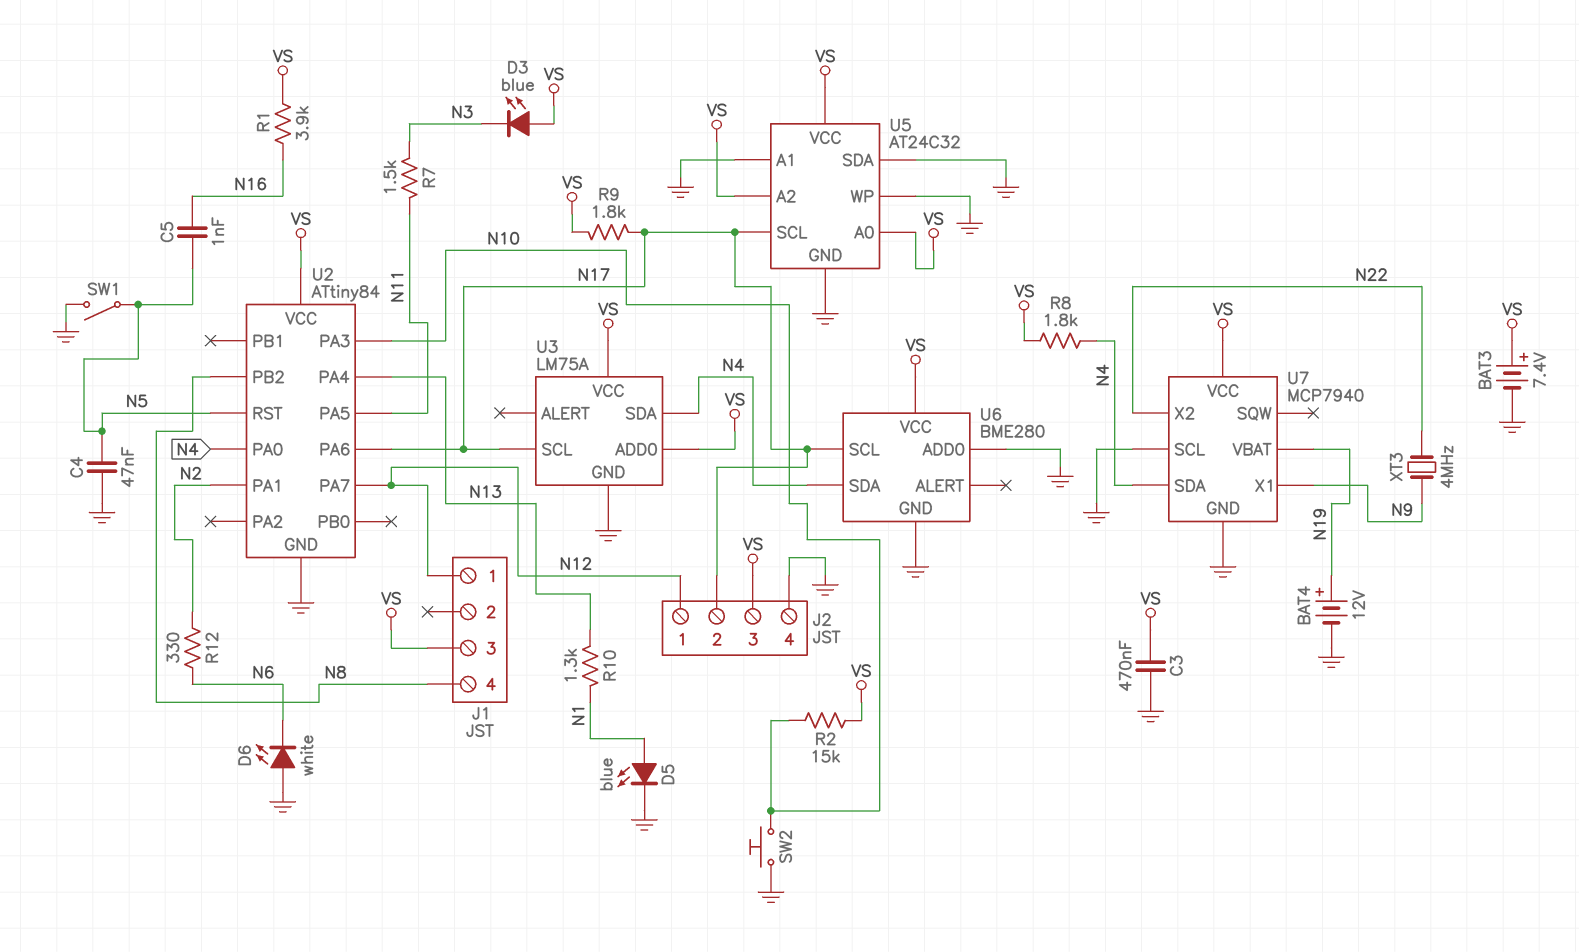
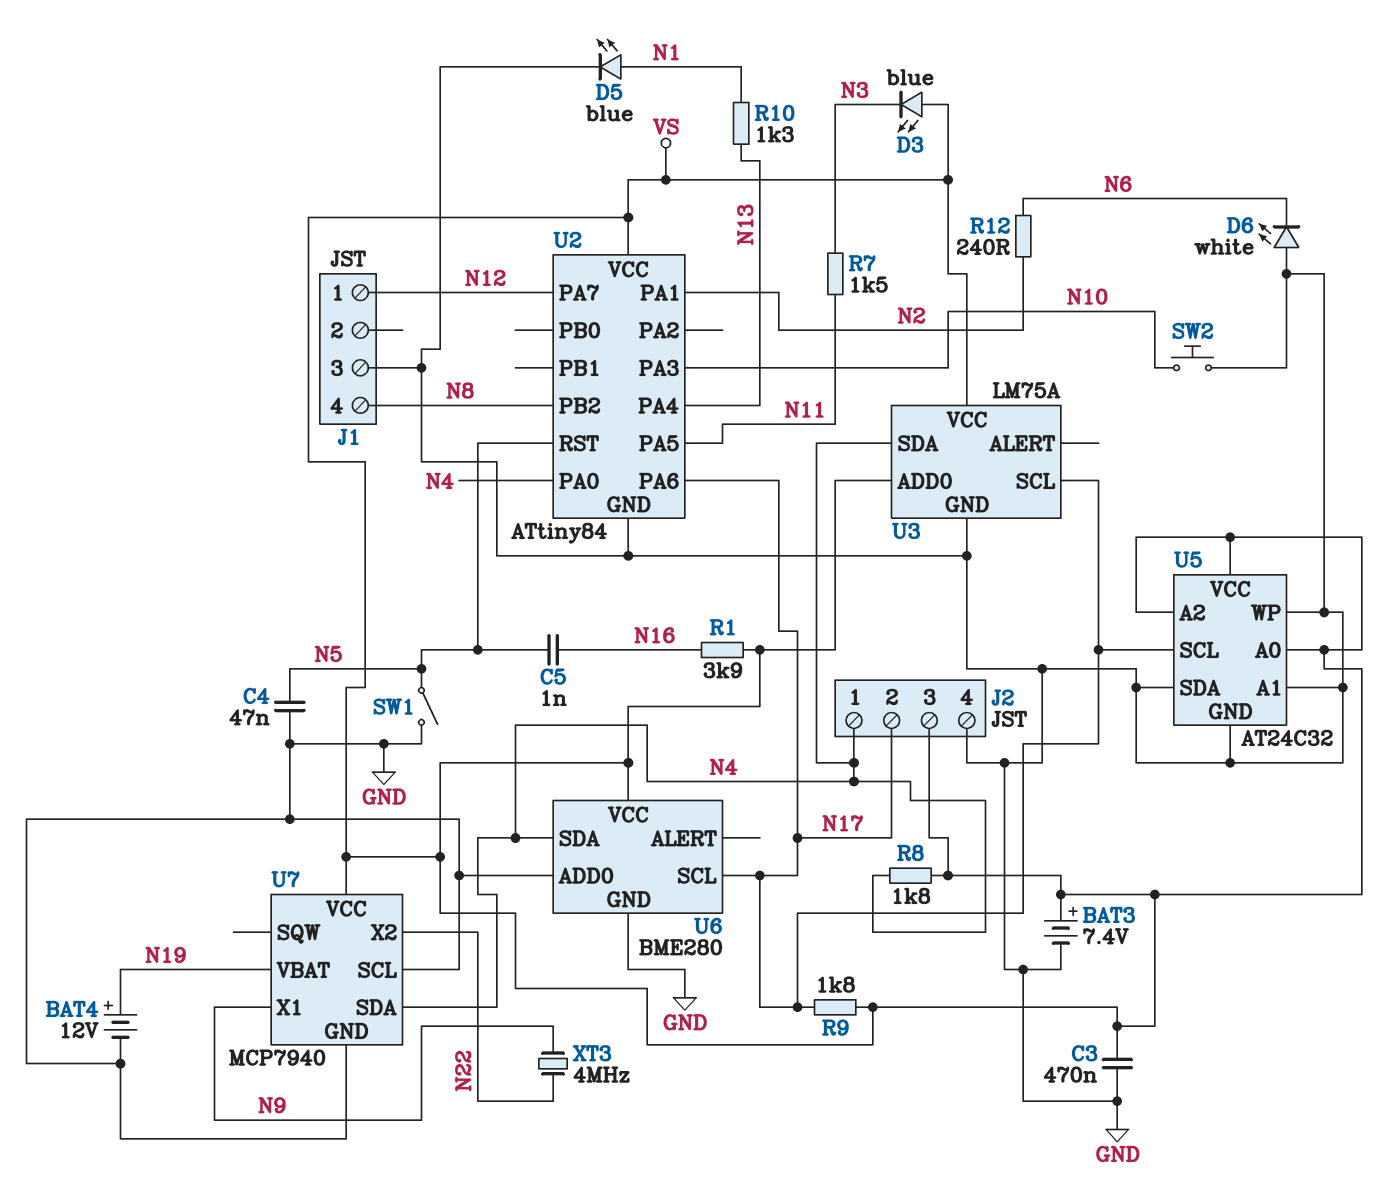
J1 pin 3: VS -> GND
J2 pin 1: N12 -> N4
R2: 15k (N10, VS) -> none
R12: 330 (N2, N6) -> 240 (N2, N6)

